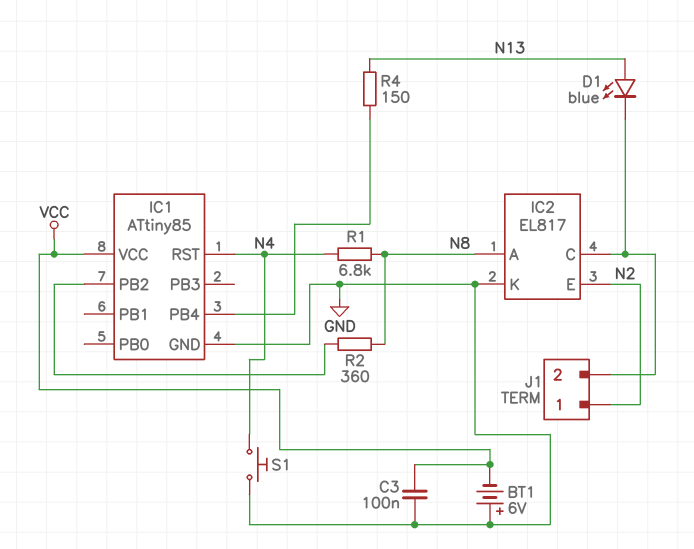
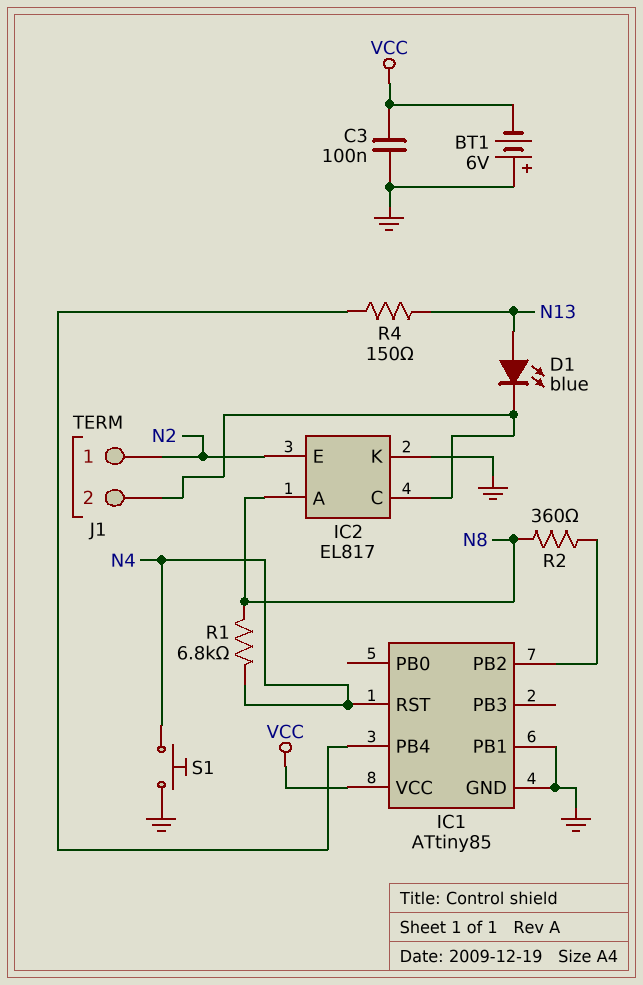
IC1 pin PB1: none -> GND

